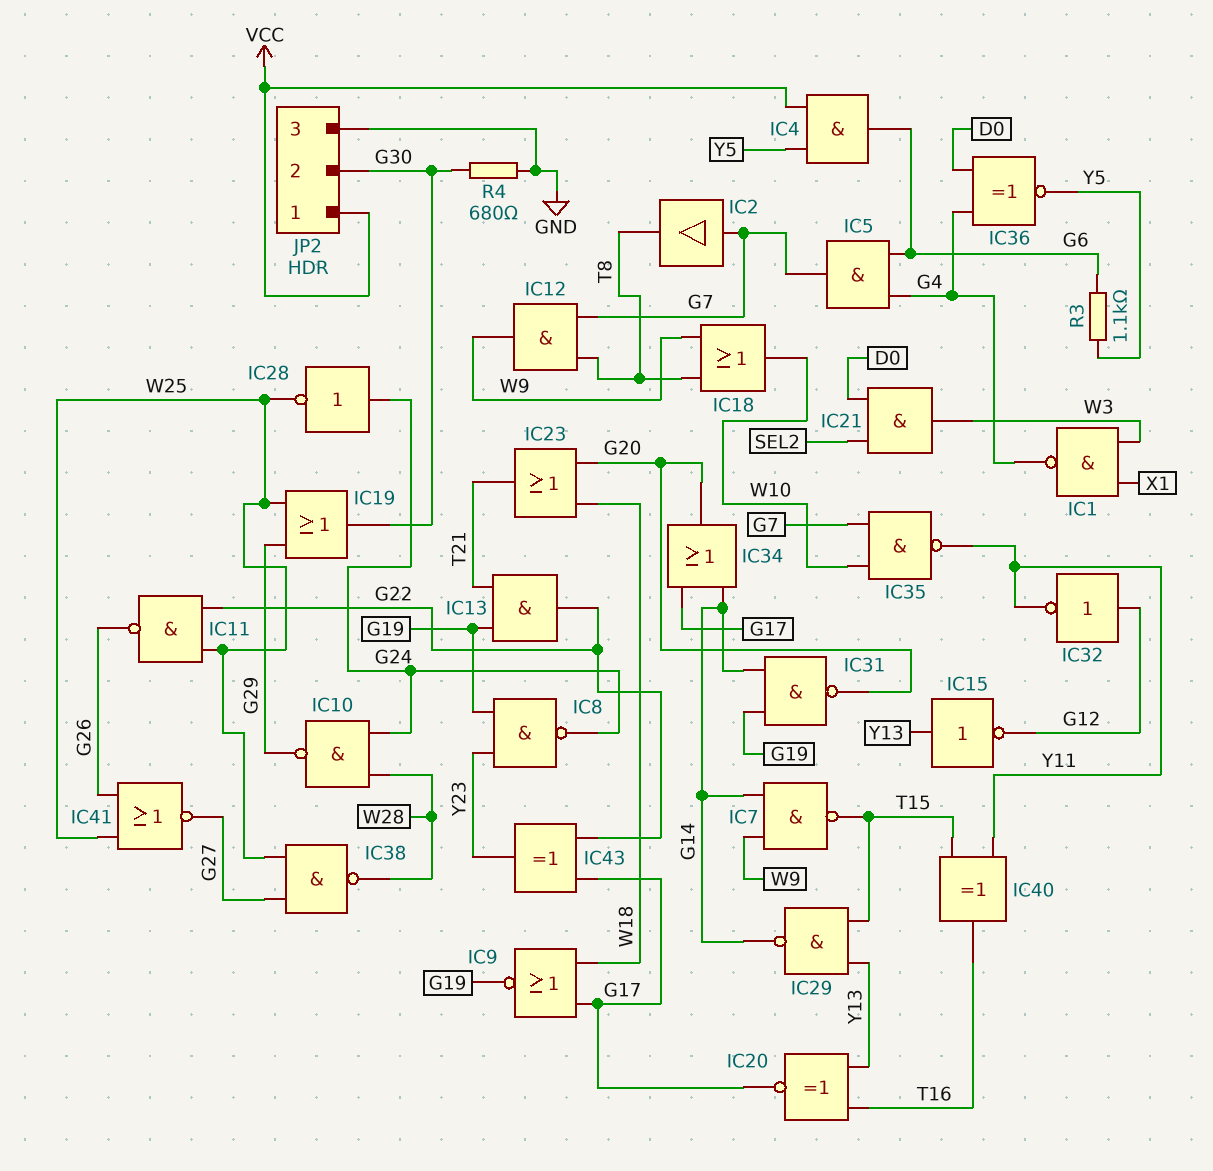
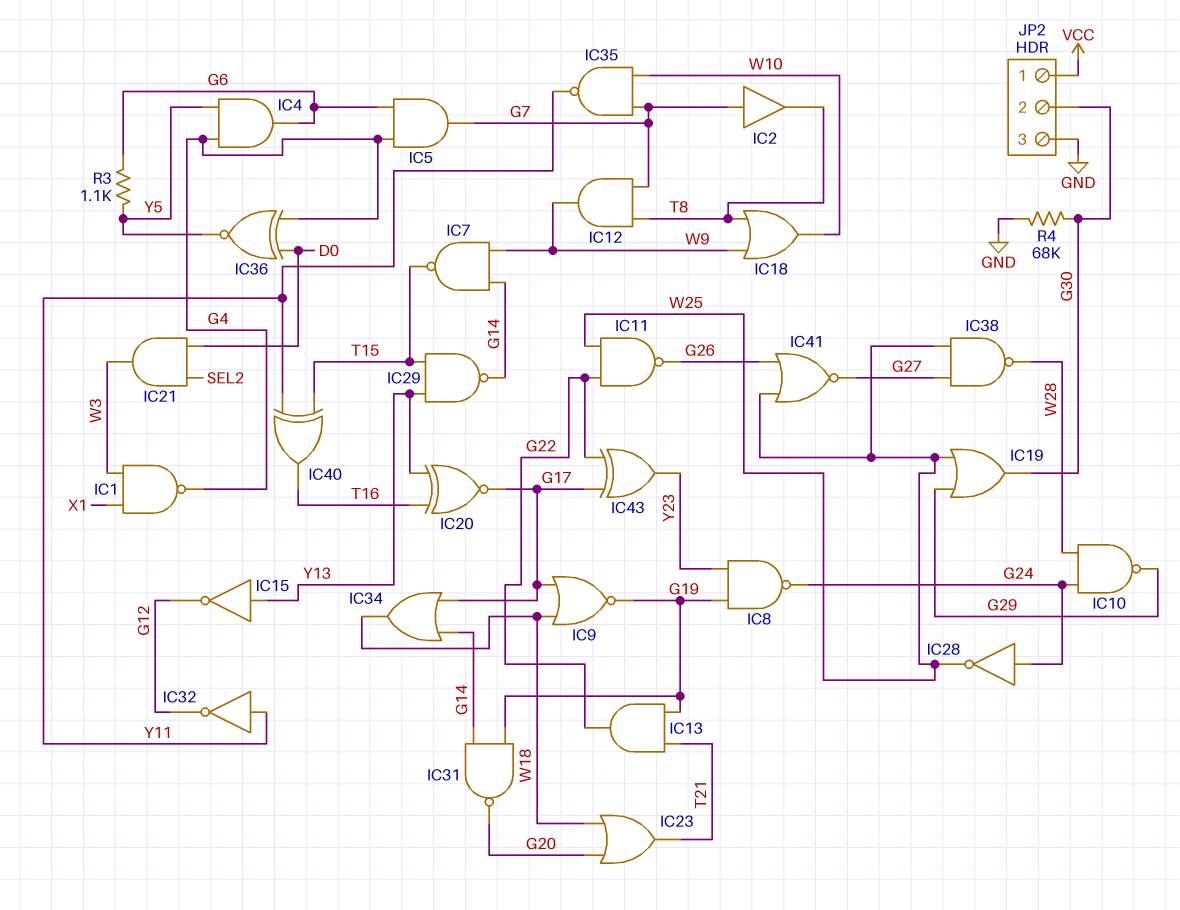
IC4: AND (in VCC, in Y5, out G6) -> AND (in G4, in Y5, out G6)
IC32: NOT (in G12, out Y11) -> NOT (in Y11, out G12)
IC34: OR (in G14, in G17, out G20) -> OR (in G14, in G17, out W18)
R4: 680 (G30, GND) -> 68k (G30, GND)

